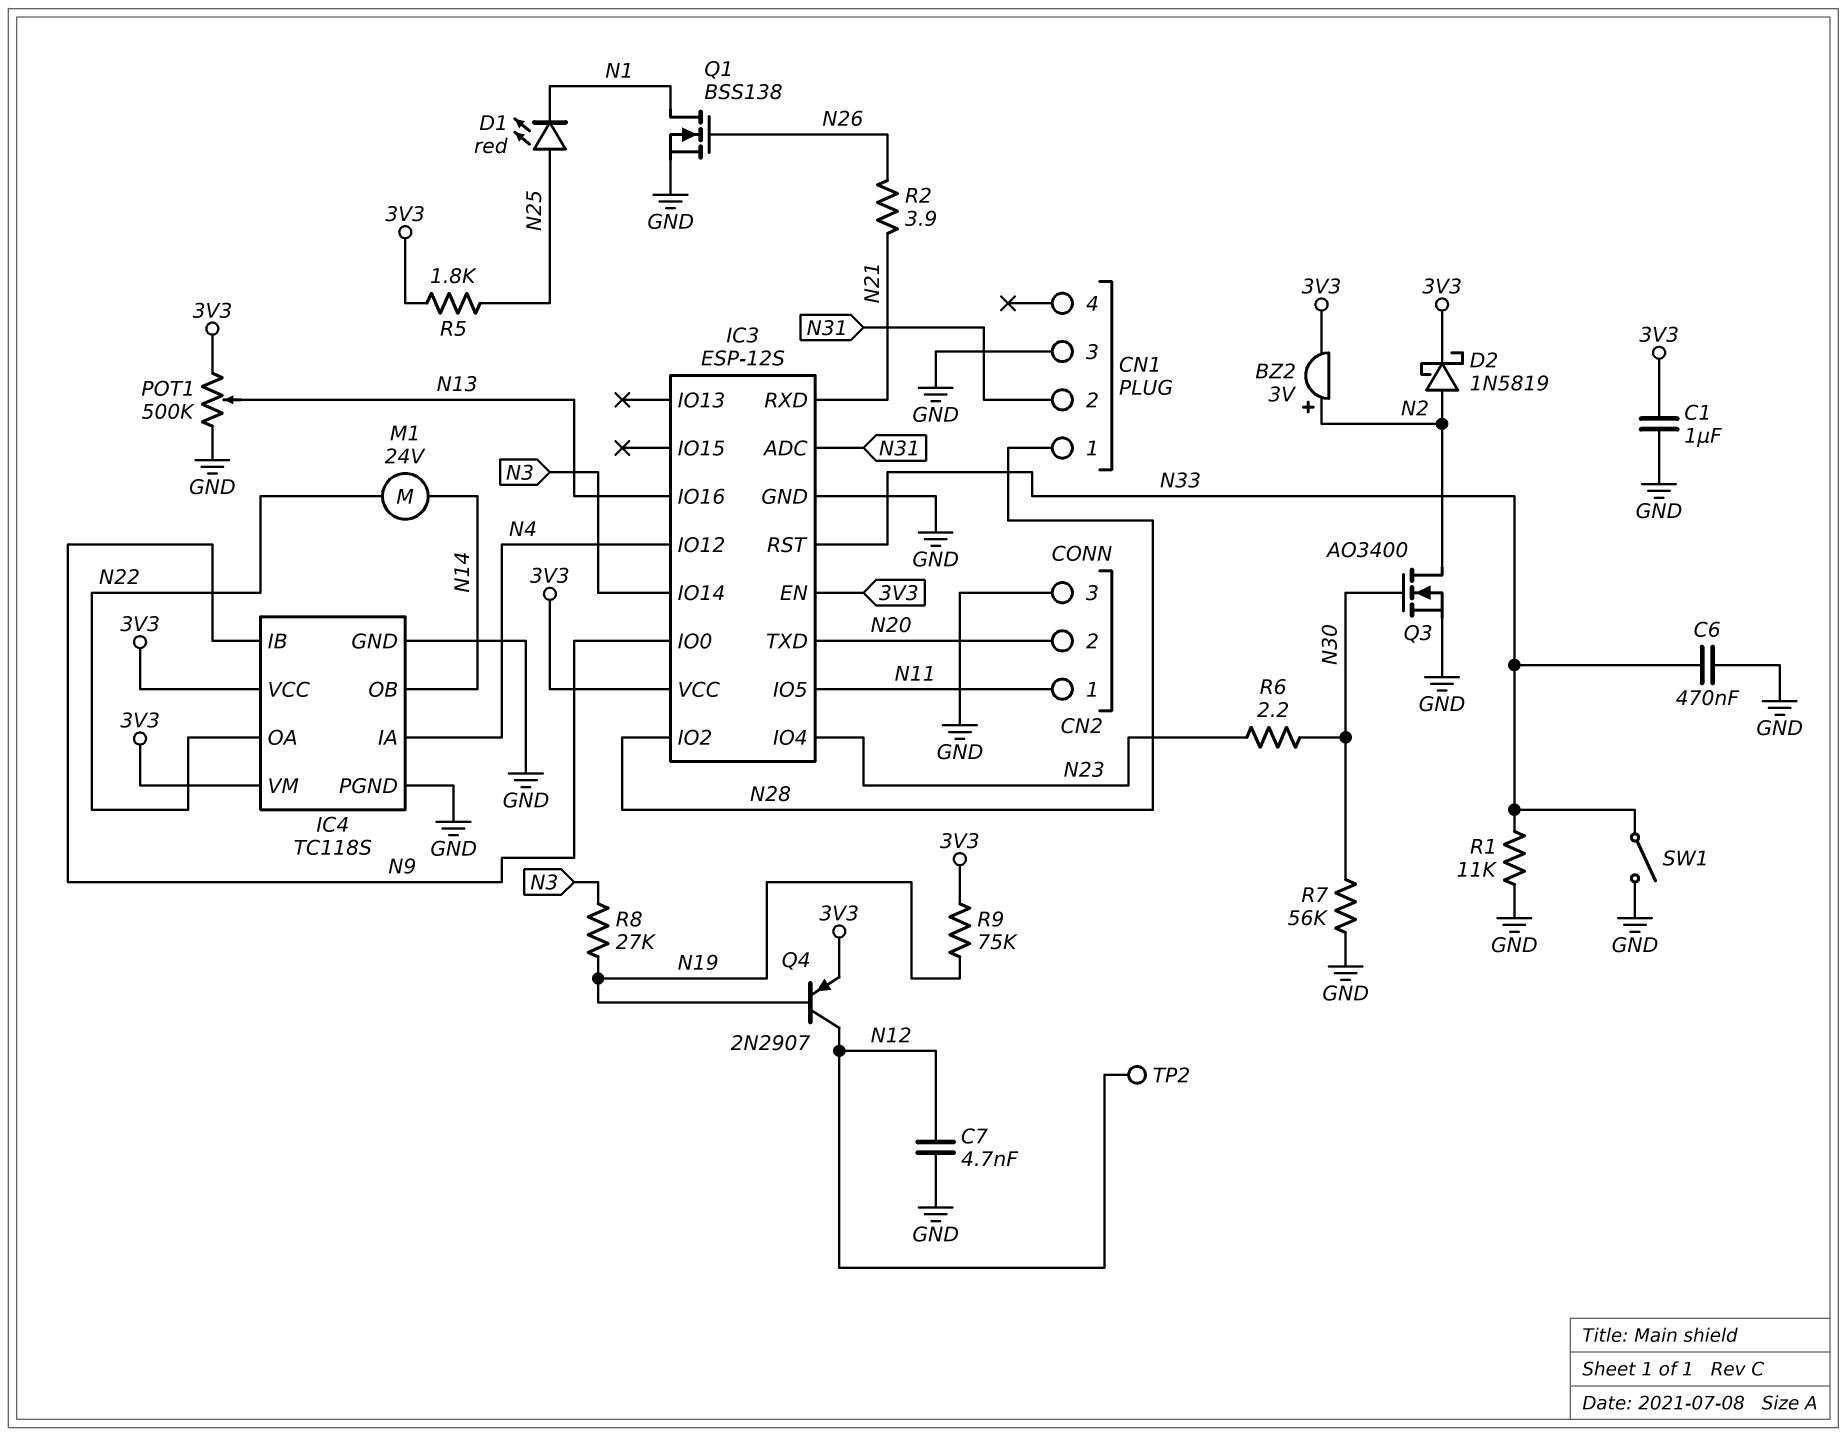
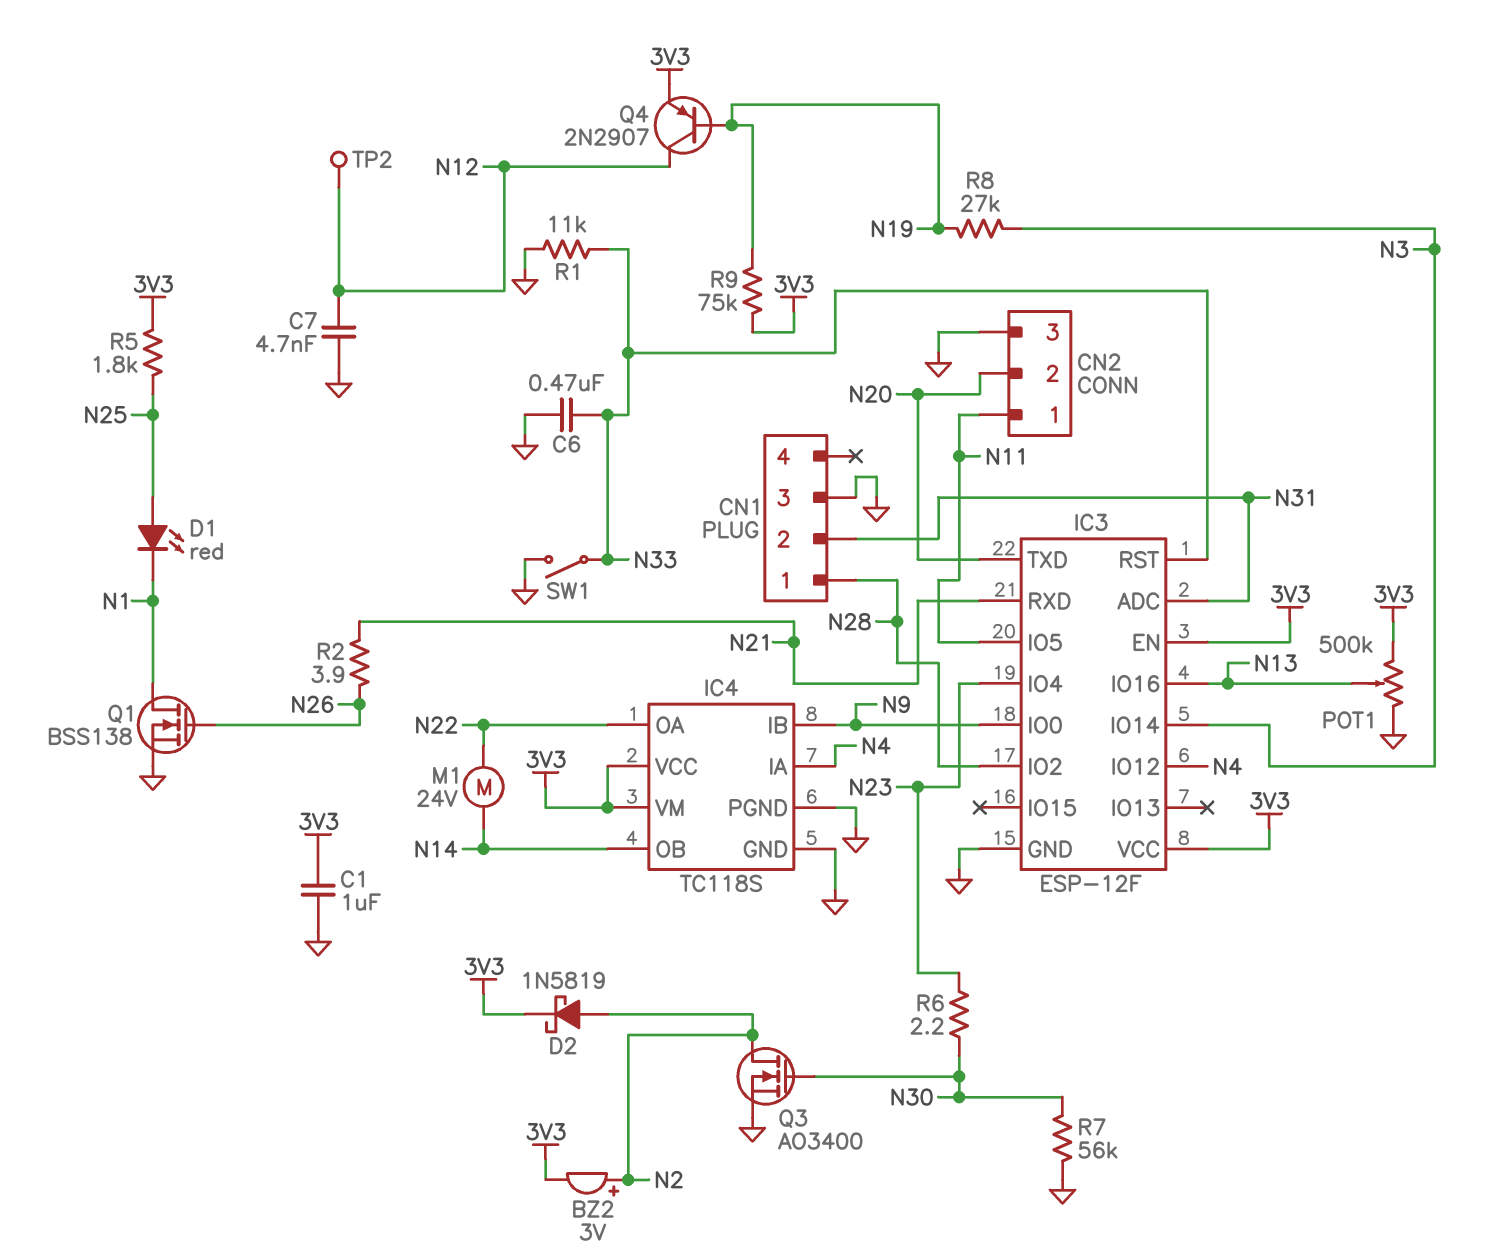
IC3: ESP-12S -> ESP-12F

